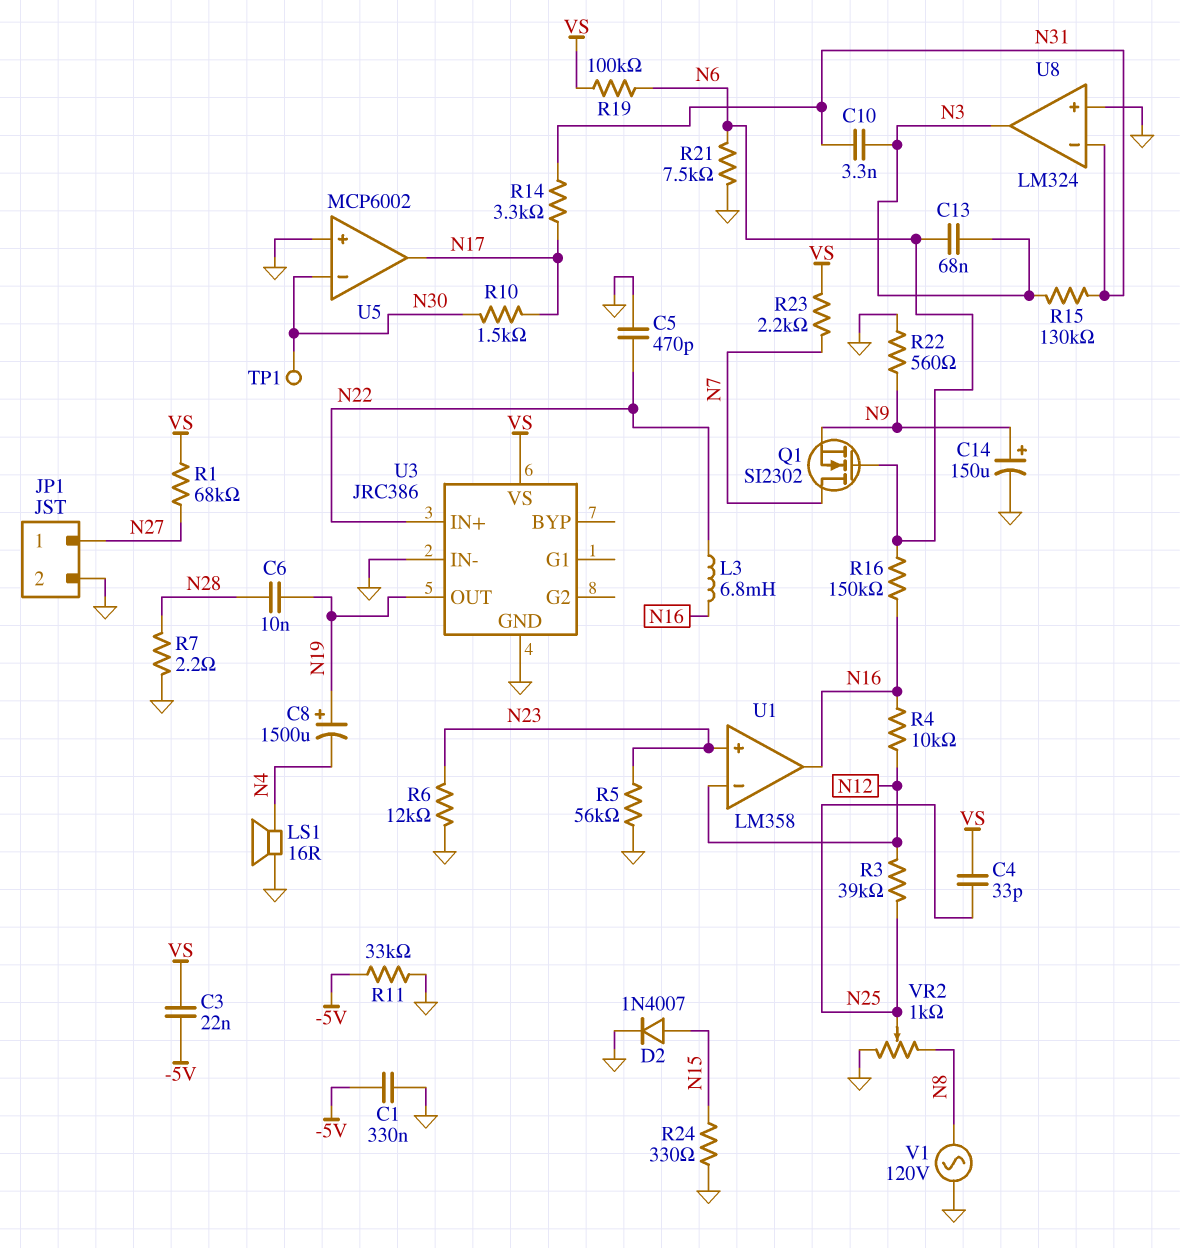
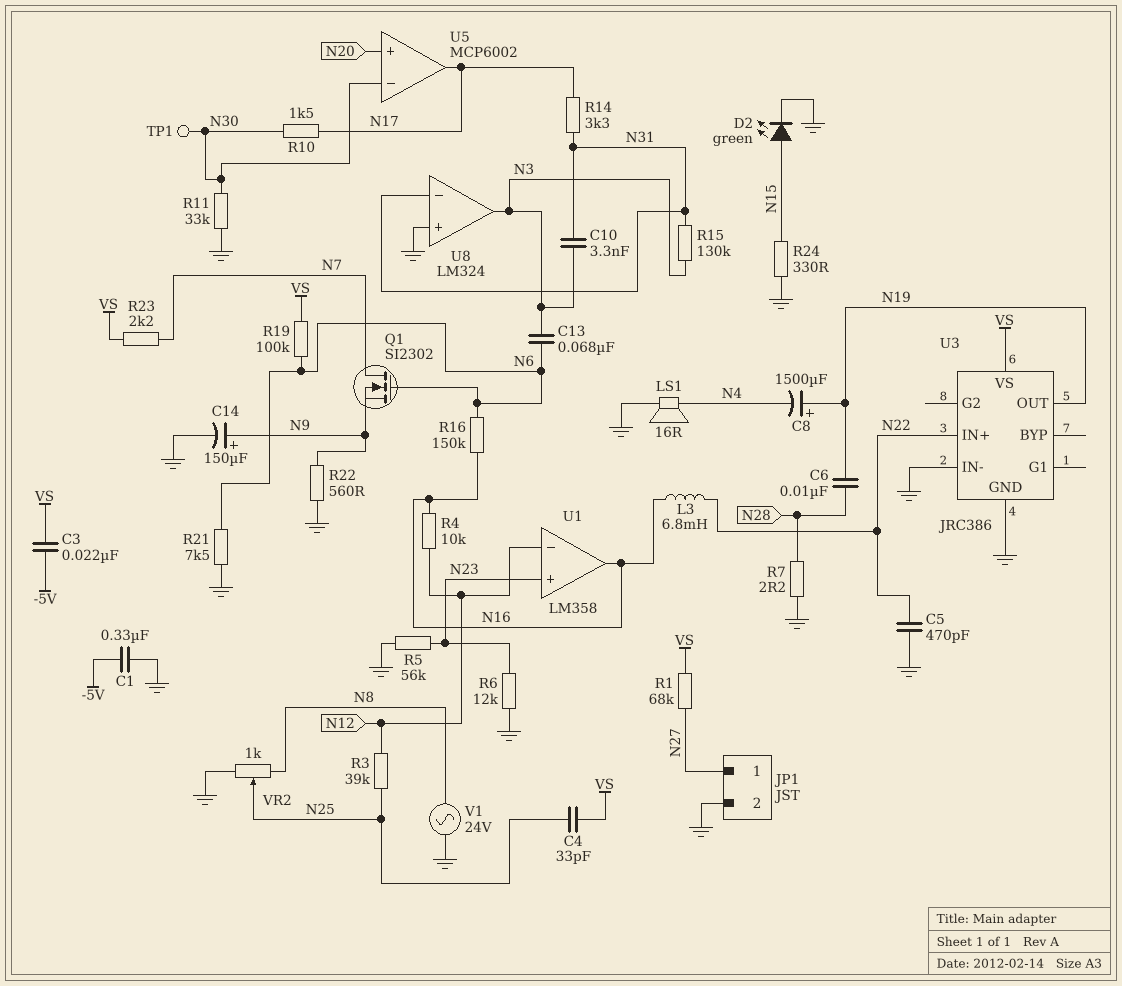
D2: diode 1N4007 (A N15, K GND) -> LED green (A N15, K GND)
R11: 33k (-5V, GND) -> 33k (GND, N30)
U5 pin in+: GND -> N20
V1: AC 120V (GND, N8) -> AC 24V (GND, N8)

